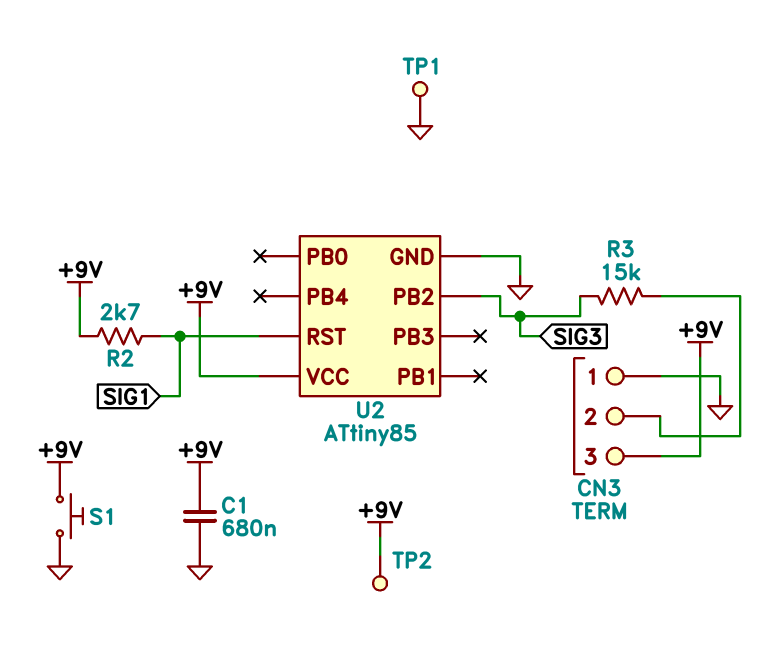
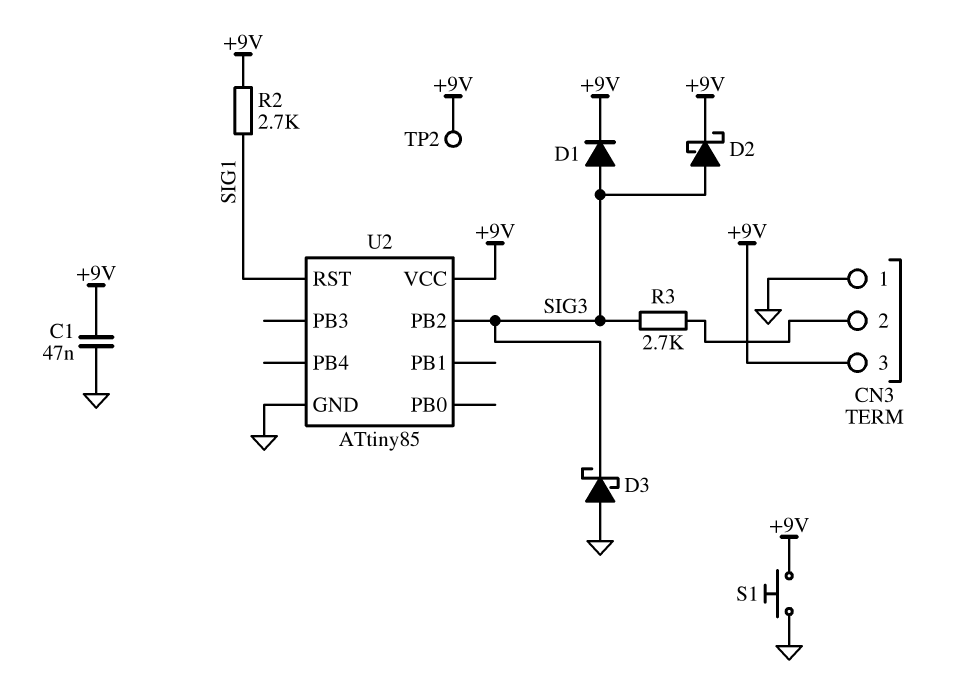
C1: 680nF (+9V, GND) -> 47nF (+9V, GND)
D1: none -> diode (A SIG3, K +9V)
D2: none -> schottky (A SIG3, K +9V)
D3: none -> schottky (A GND, K SIG3)
R3: 15k (CN3/2, SIG3) -> 2.7k (CN3/2, SIG3)
TP1: test point (GND) -> none

